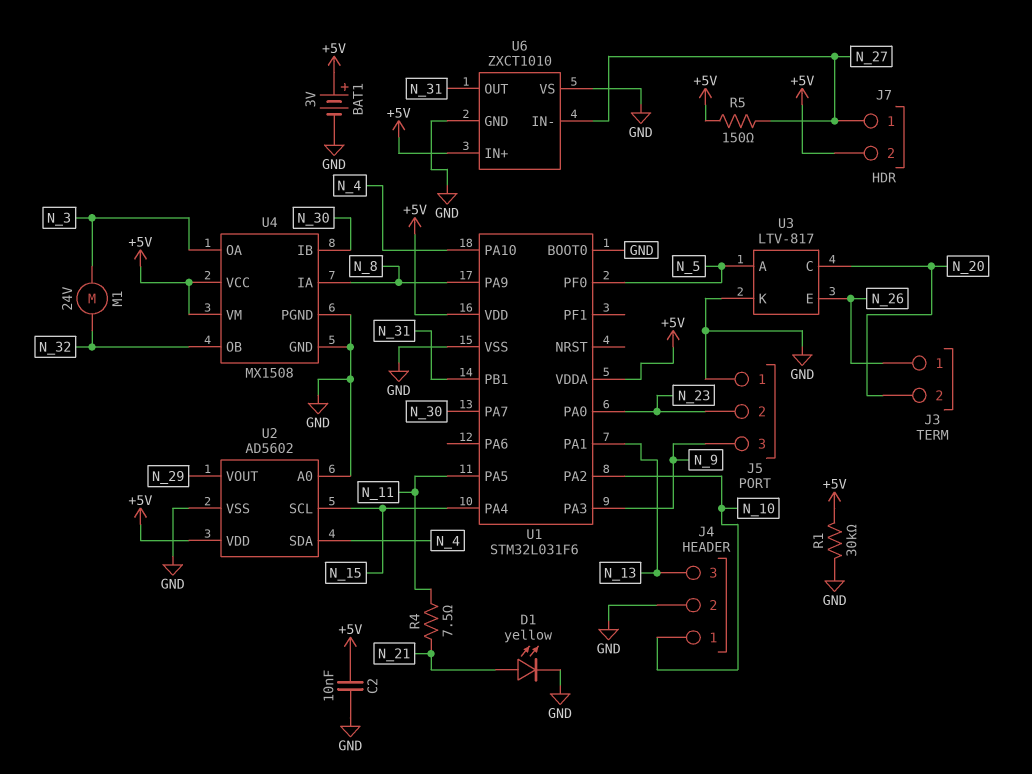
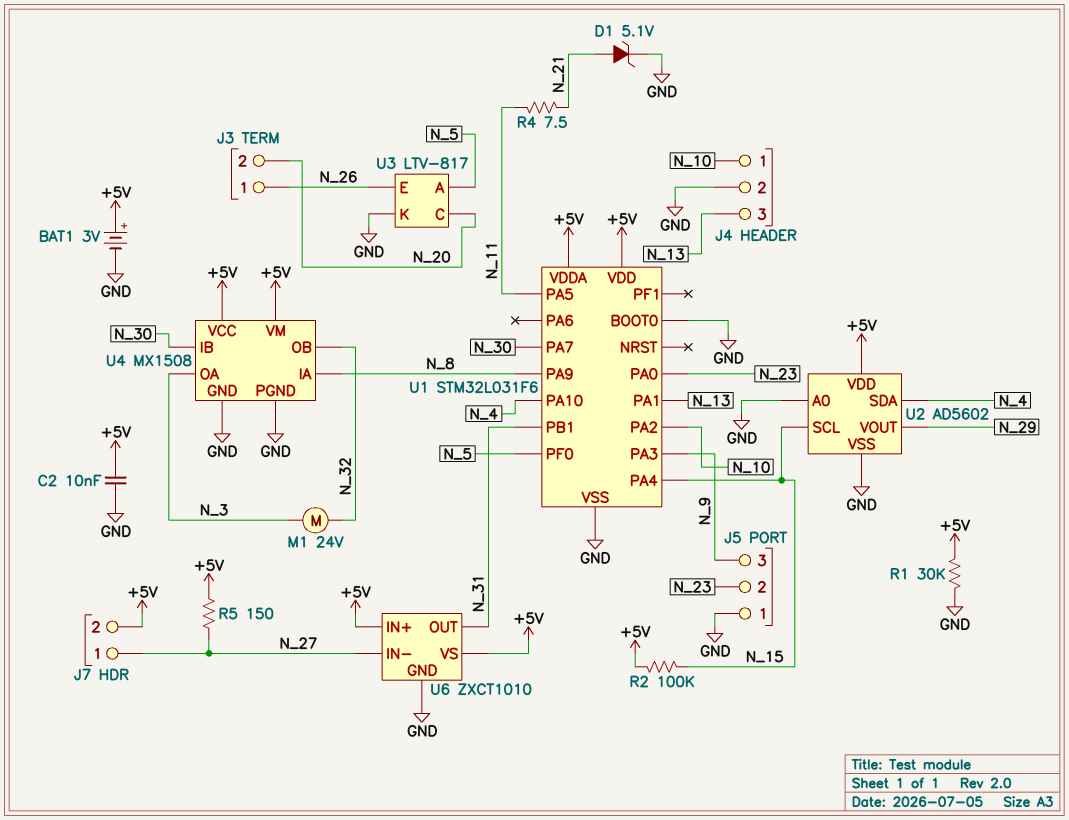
D1: LED yellow (A N_21, K GND) -> zener 5.1V (A N_21, K GND)
R2: none -> 100k (+5V, N_15)
U6 pin VS: GND -> +5V

